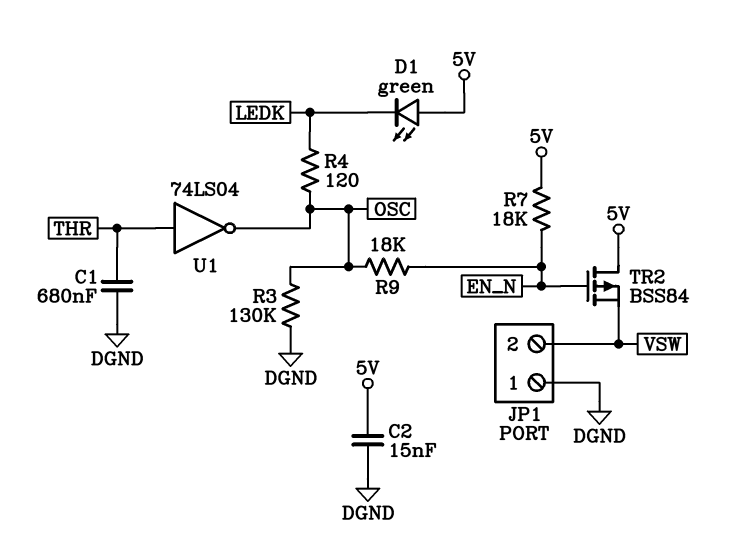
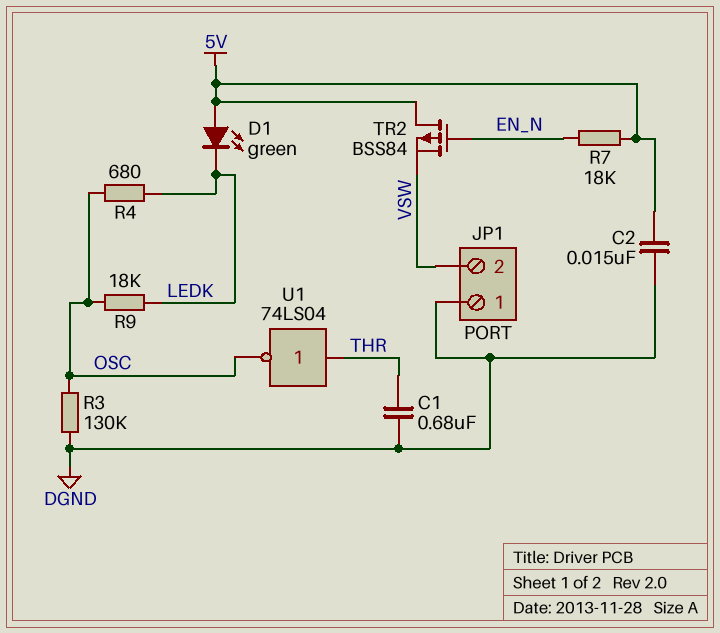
R4: 120 (LEDK, OSC) -> 680 (LEDK, OSC)
R9: 18k (EN_N, OSC) -> 18k (LEDK, OSC)

